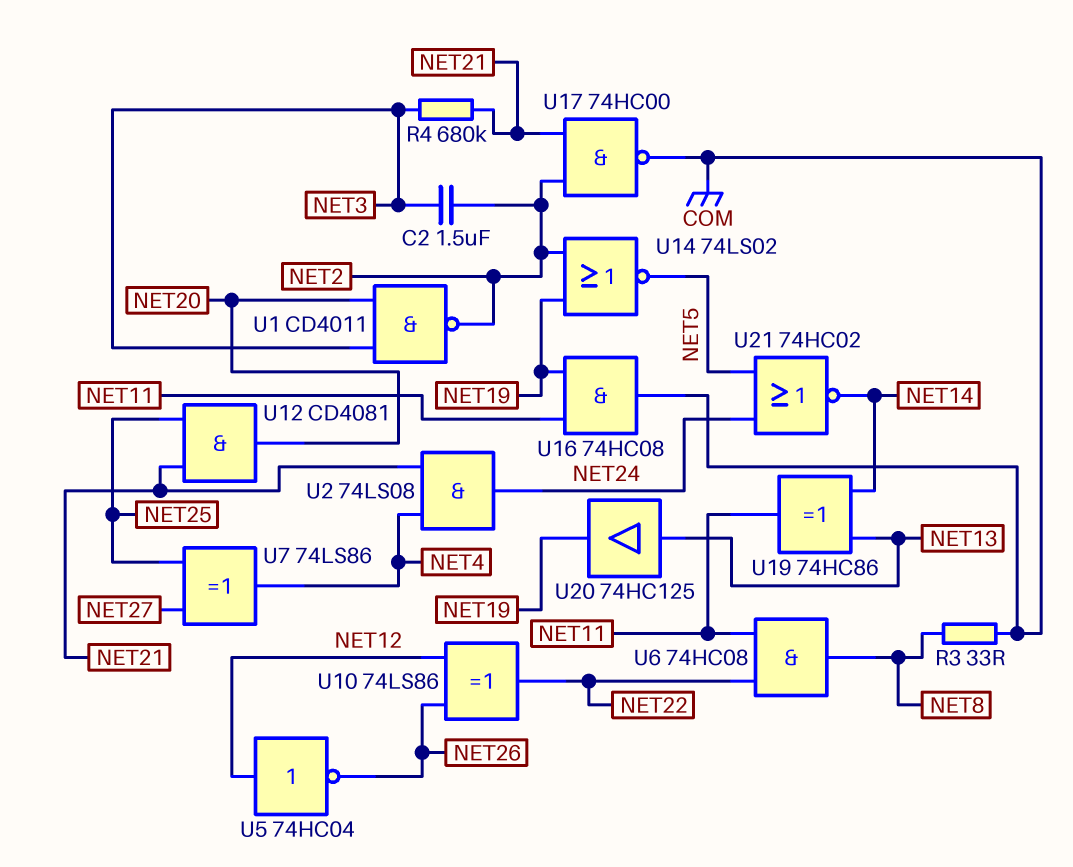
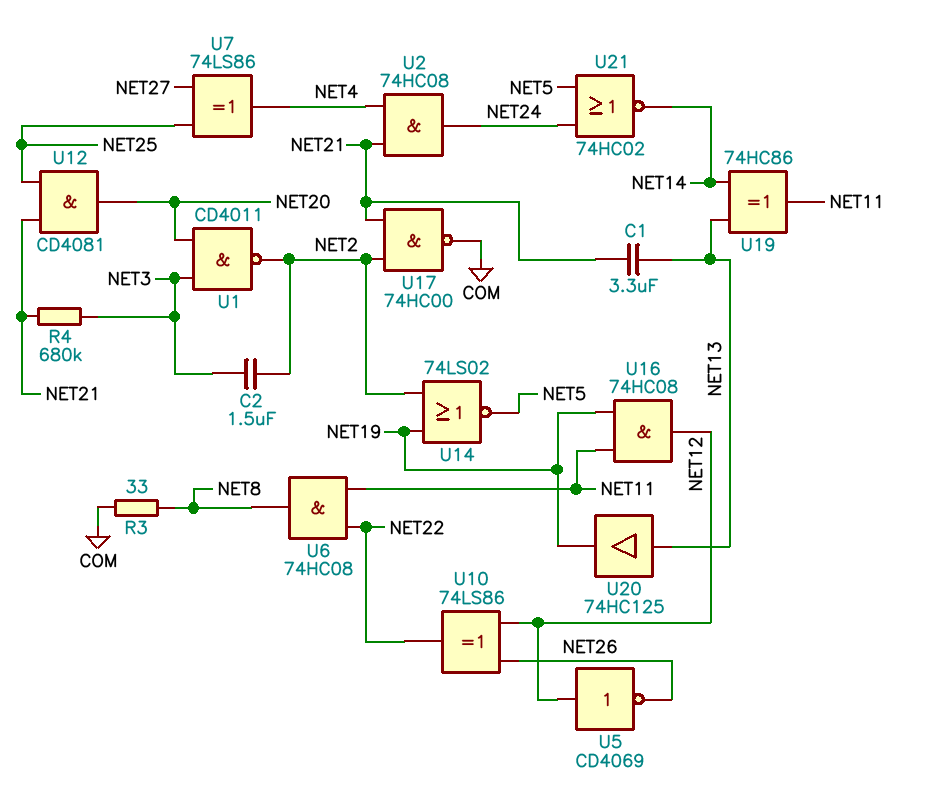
C1: none -> 3.3uF (NET13, NET21)
U2: AND 74LS08 (in NET4, in NET21, out NET24) -> AND 74HC08 (in NET4, in NET21, out NET24)
U5: NOT 74HC04 (in NET12, out NET26) -> NOT CD4069 (in NET12, out NET26)
U16: AND 74HC08 (in NET11, in NET19, out COM) -> AND 74HC08 (in NET11, in NET19, out NET12)

